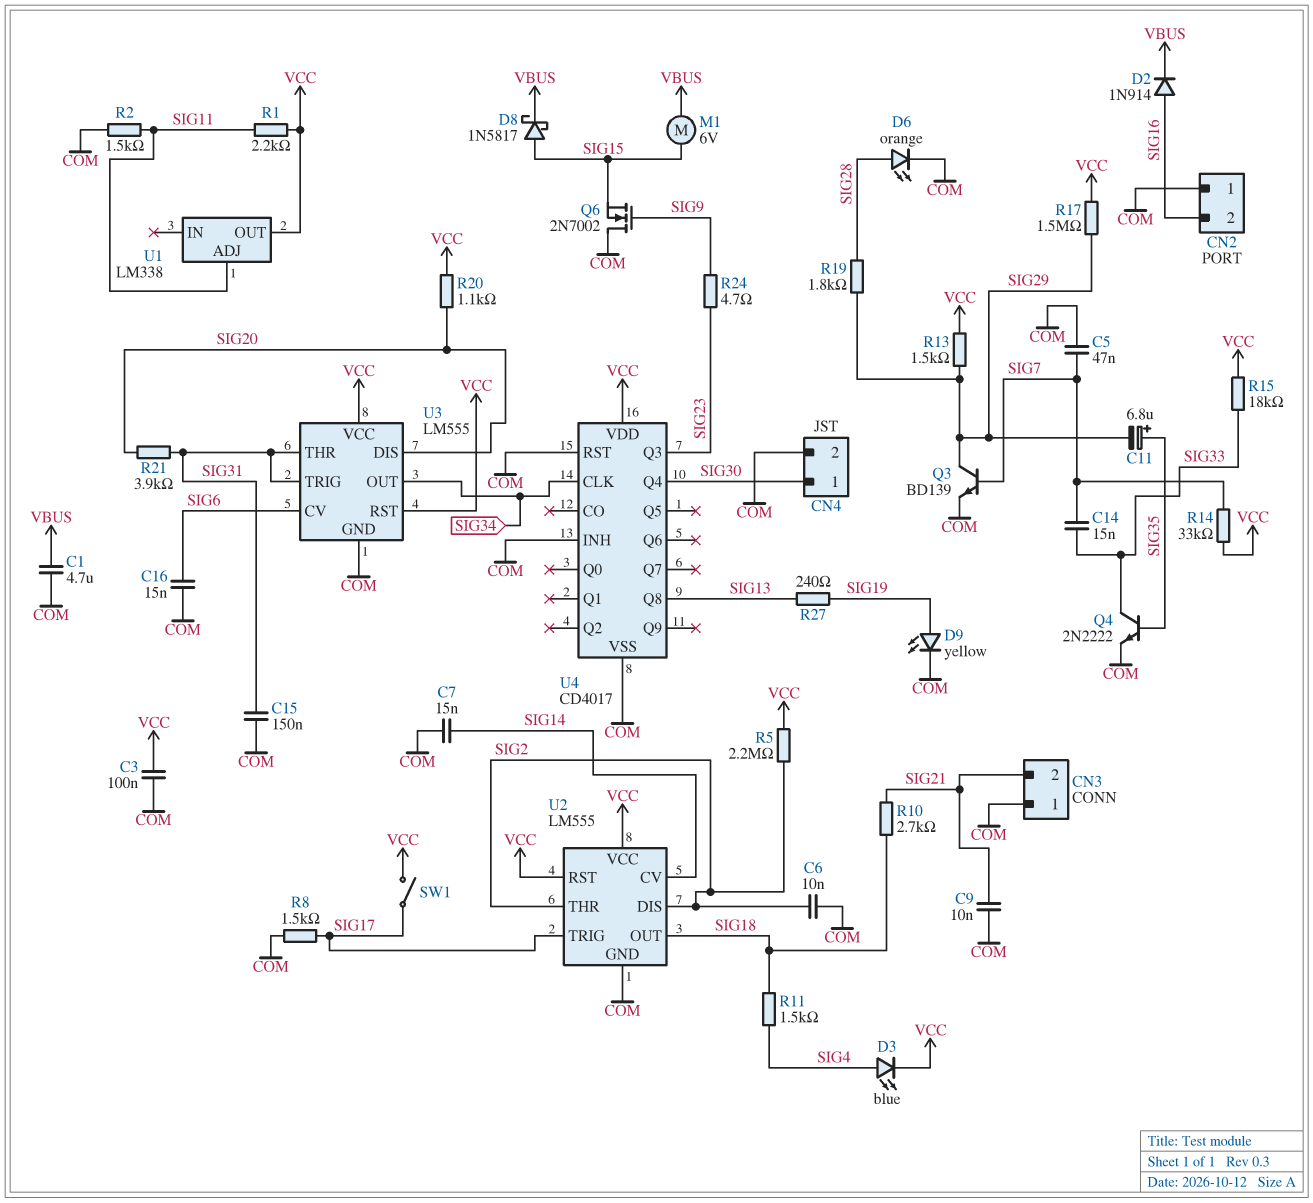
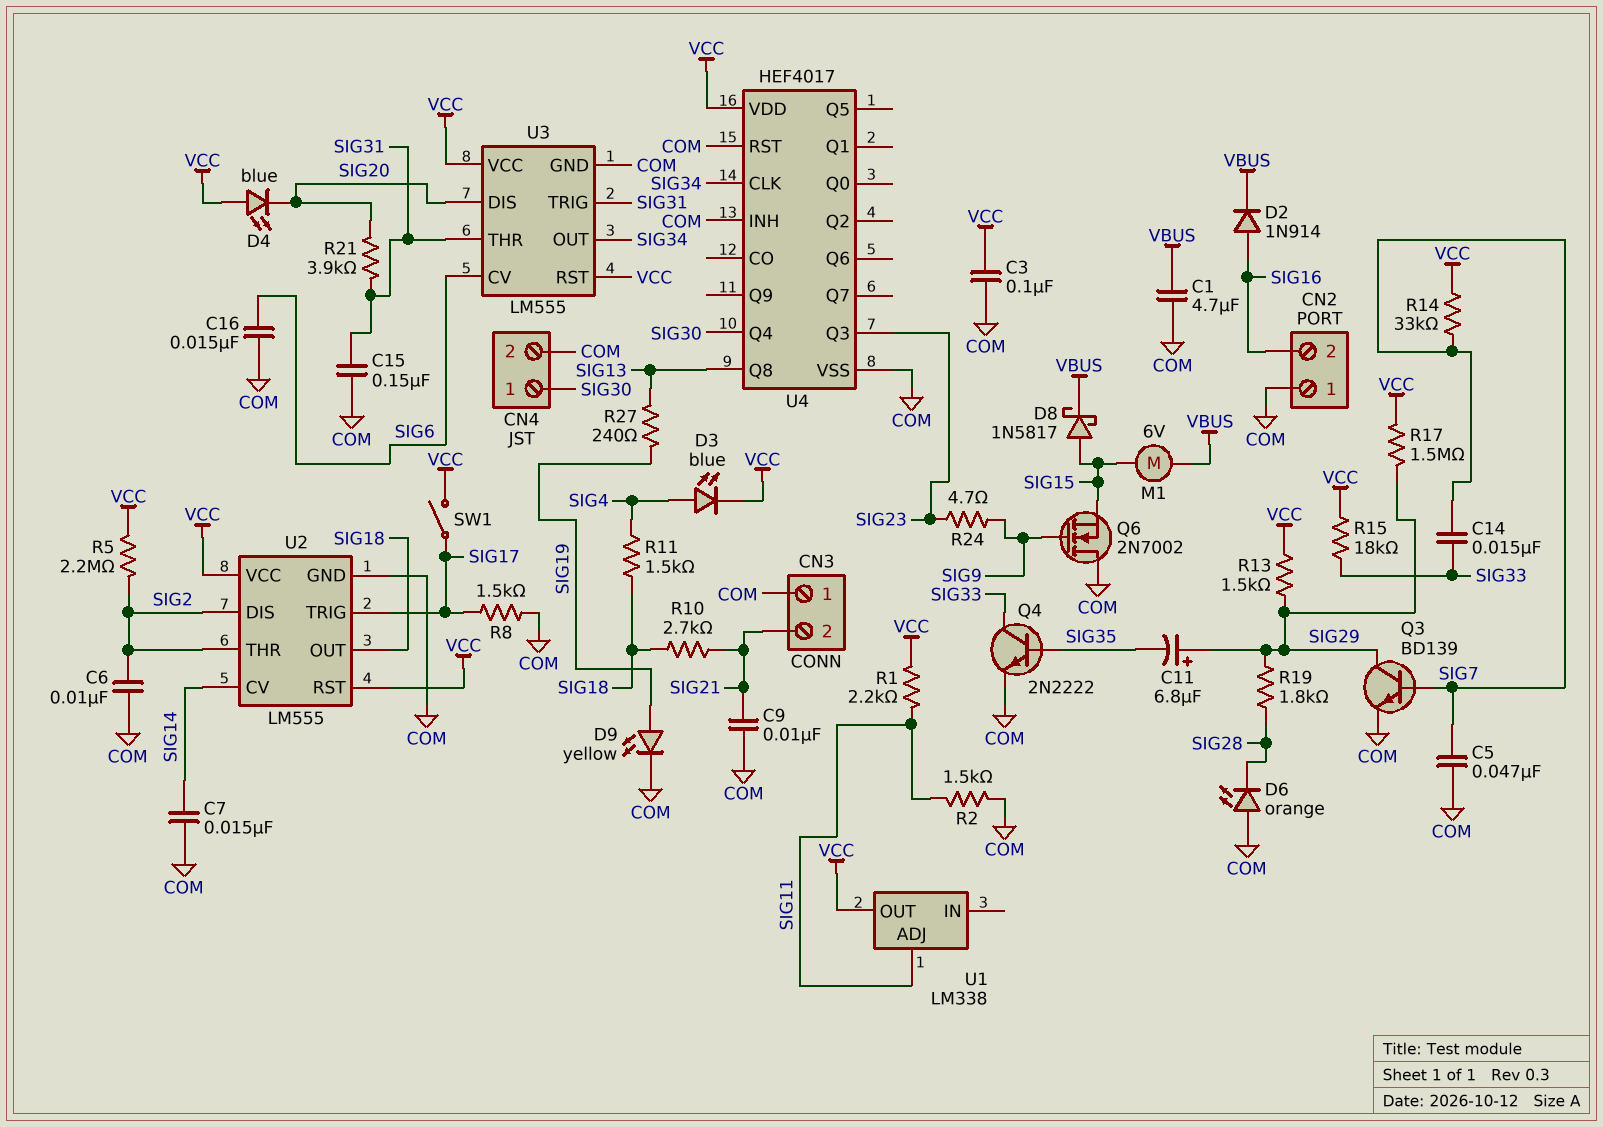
C11: 6.8uF (plus SIG35, minus SIG29) -> 6.8uF (plus SIG29, minus SIG35)
D4: none -> LED blue (A VCC, K SIG20)
D6: LED orange (A SIG28, K COM) -> LED orange (A COM, K SIG28)
R20: 1.1k (SIG20, VCC) -> none
U4: CD4017 -> HEF4017

